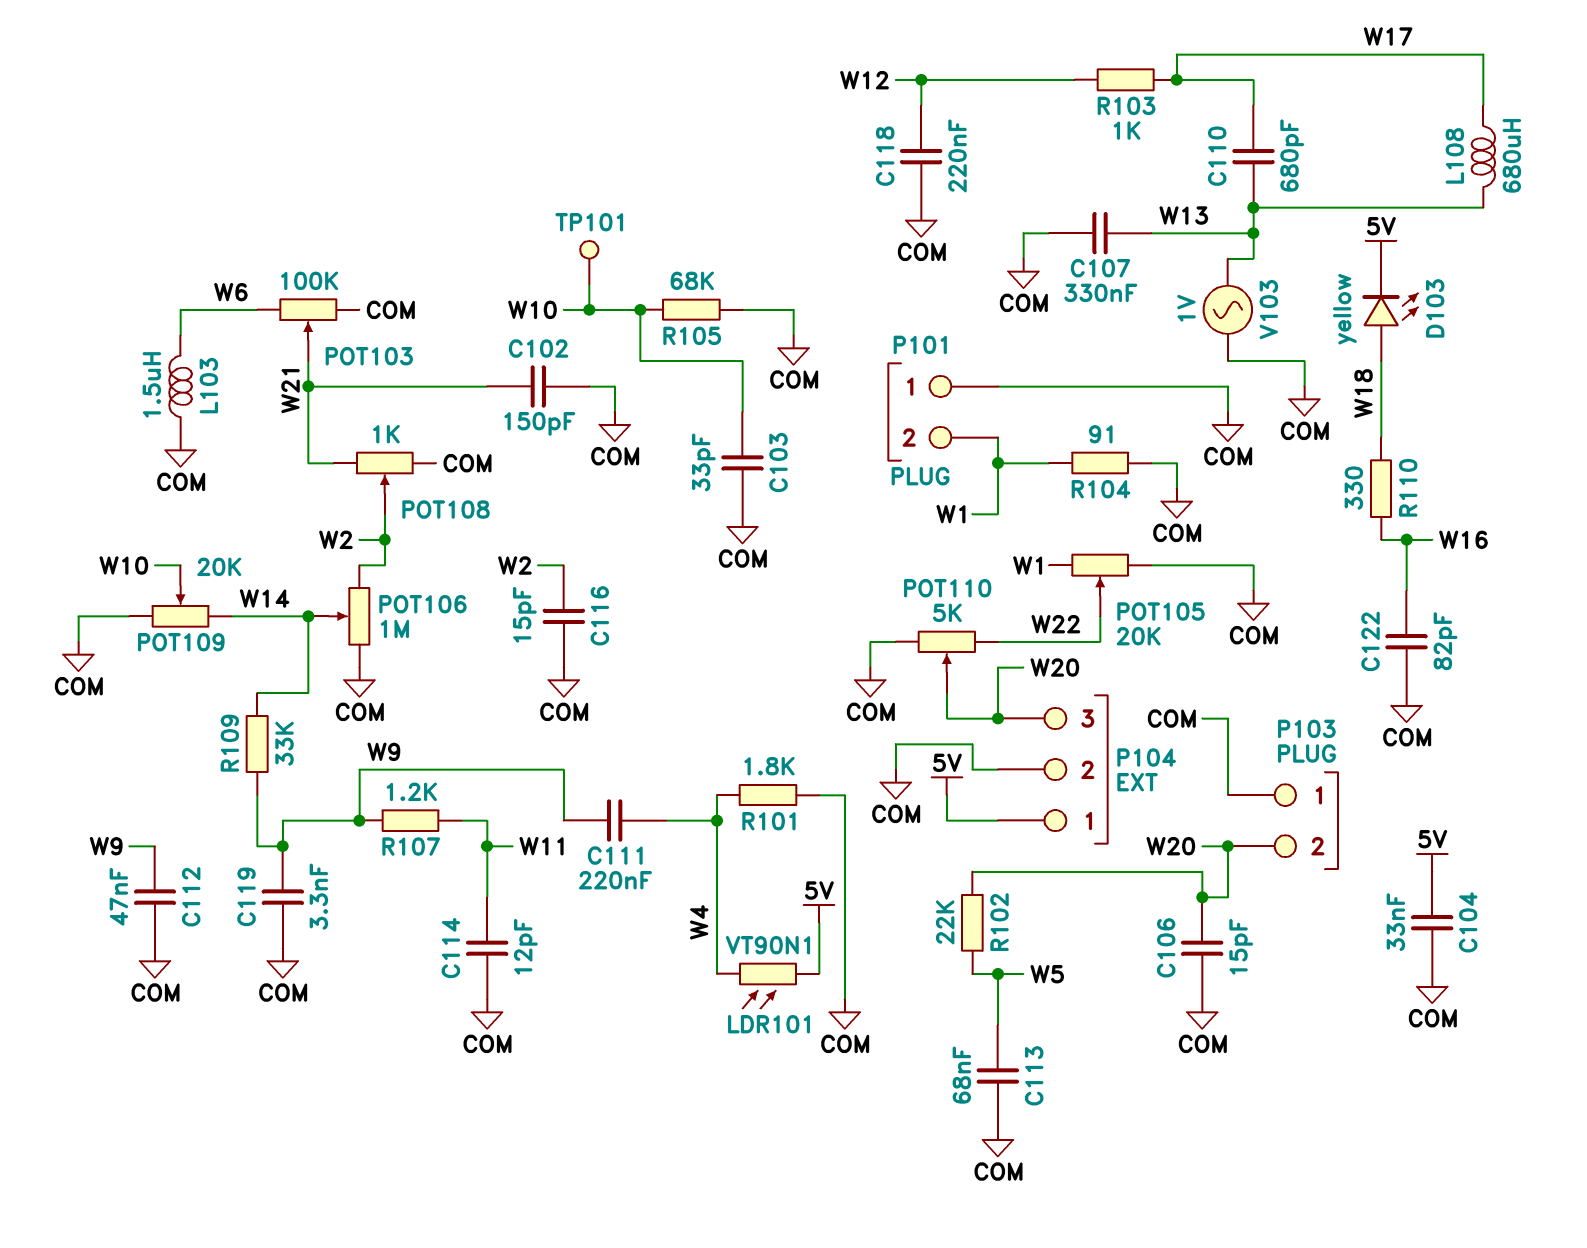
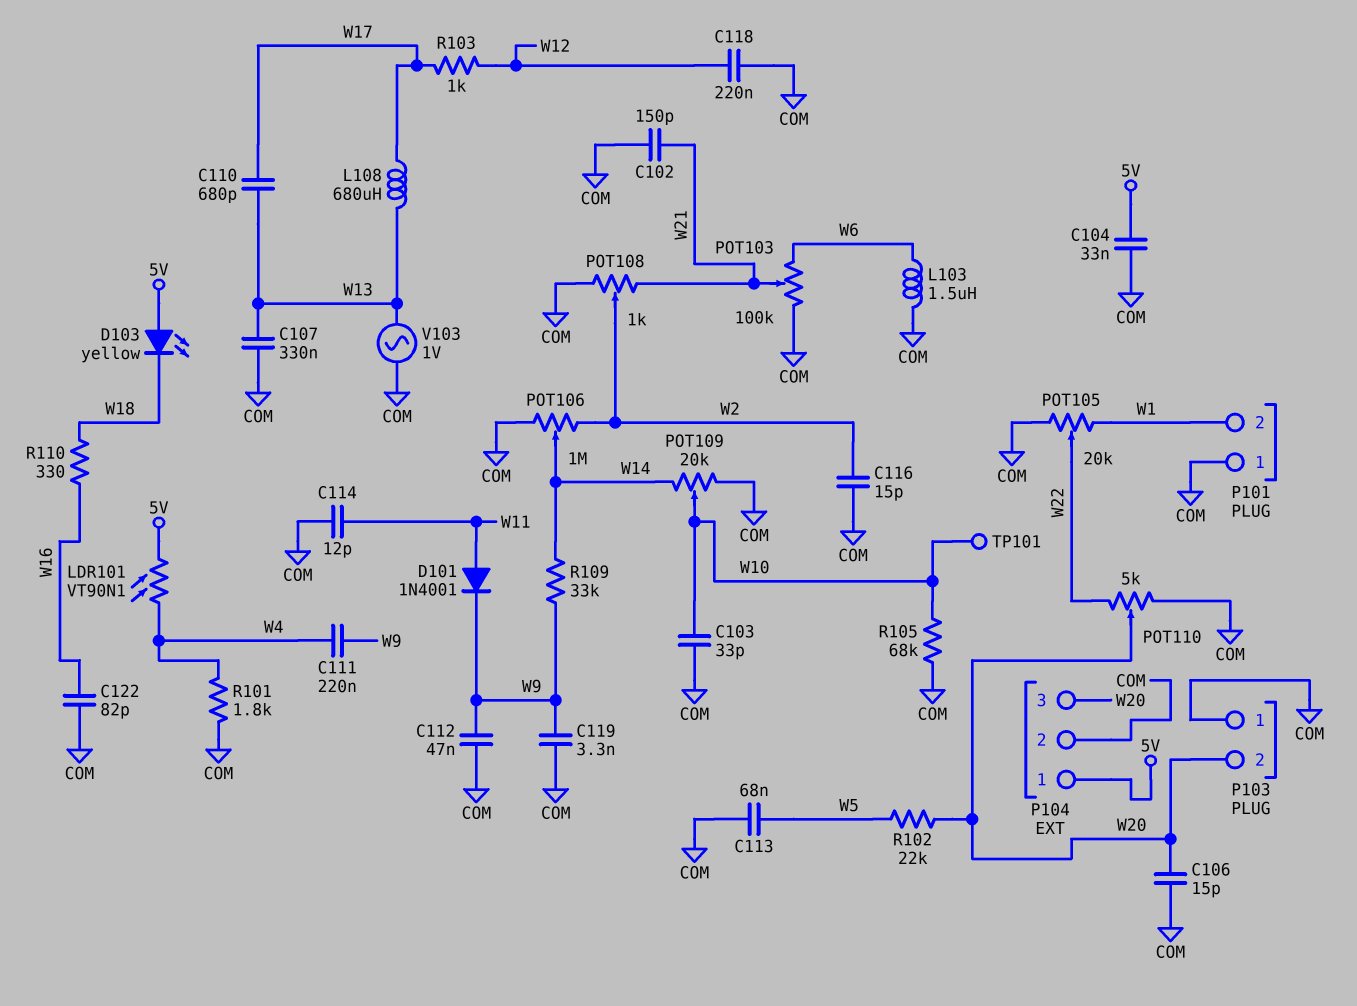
D101: none -> diode 1N4001 (A W11, K W9)
D103: LED yellow (A W18, K 5V) -> LED yellow (A 5V, K W18)
R104: 91 (COM, W1) -> none
R107: 1.2k (W9, W11) -> none

